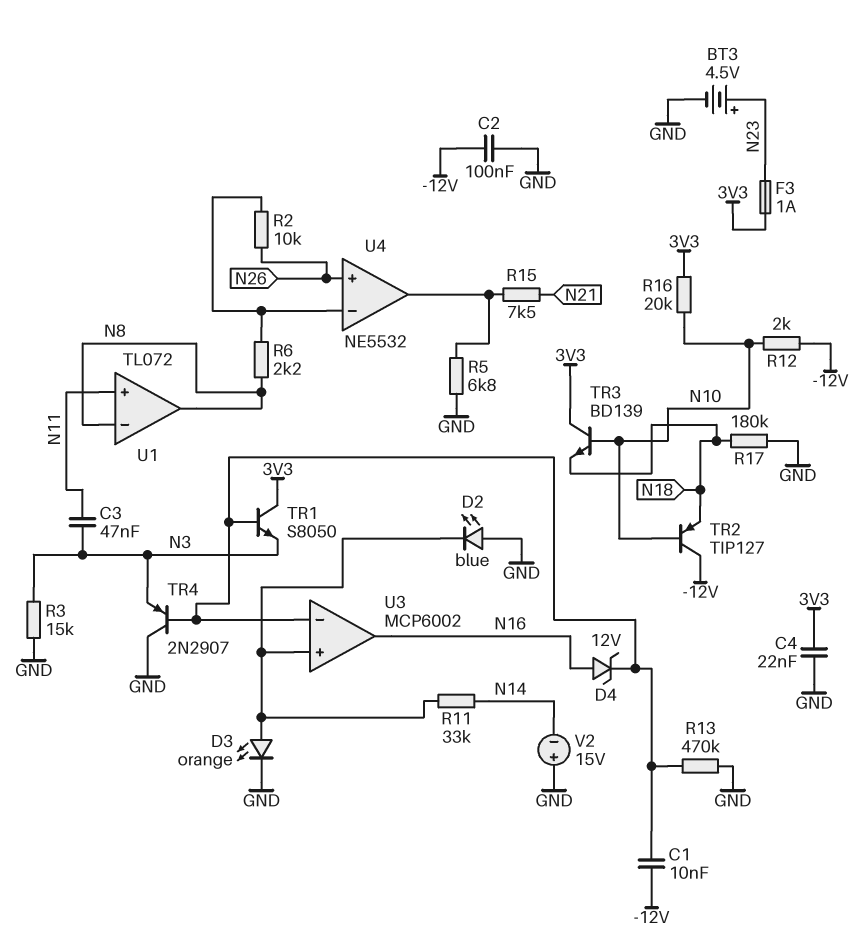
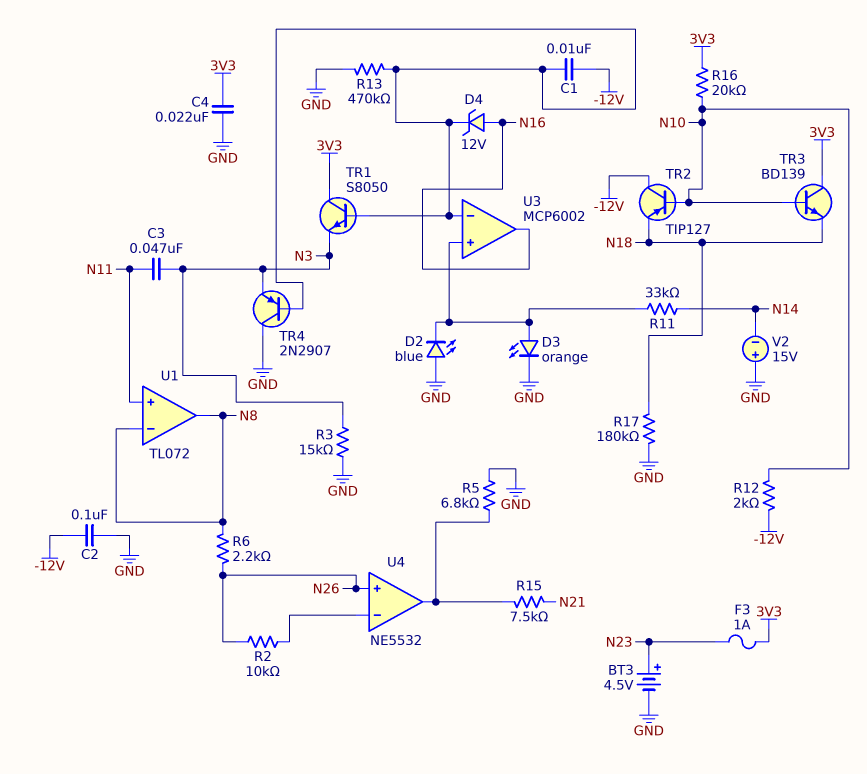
R6: 2.2k (N8, U4/in-) -> 2.2k (N8, N26)

